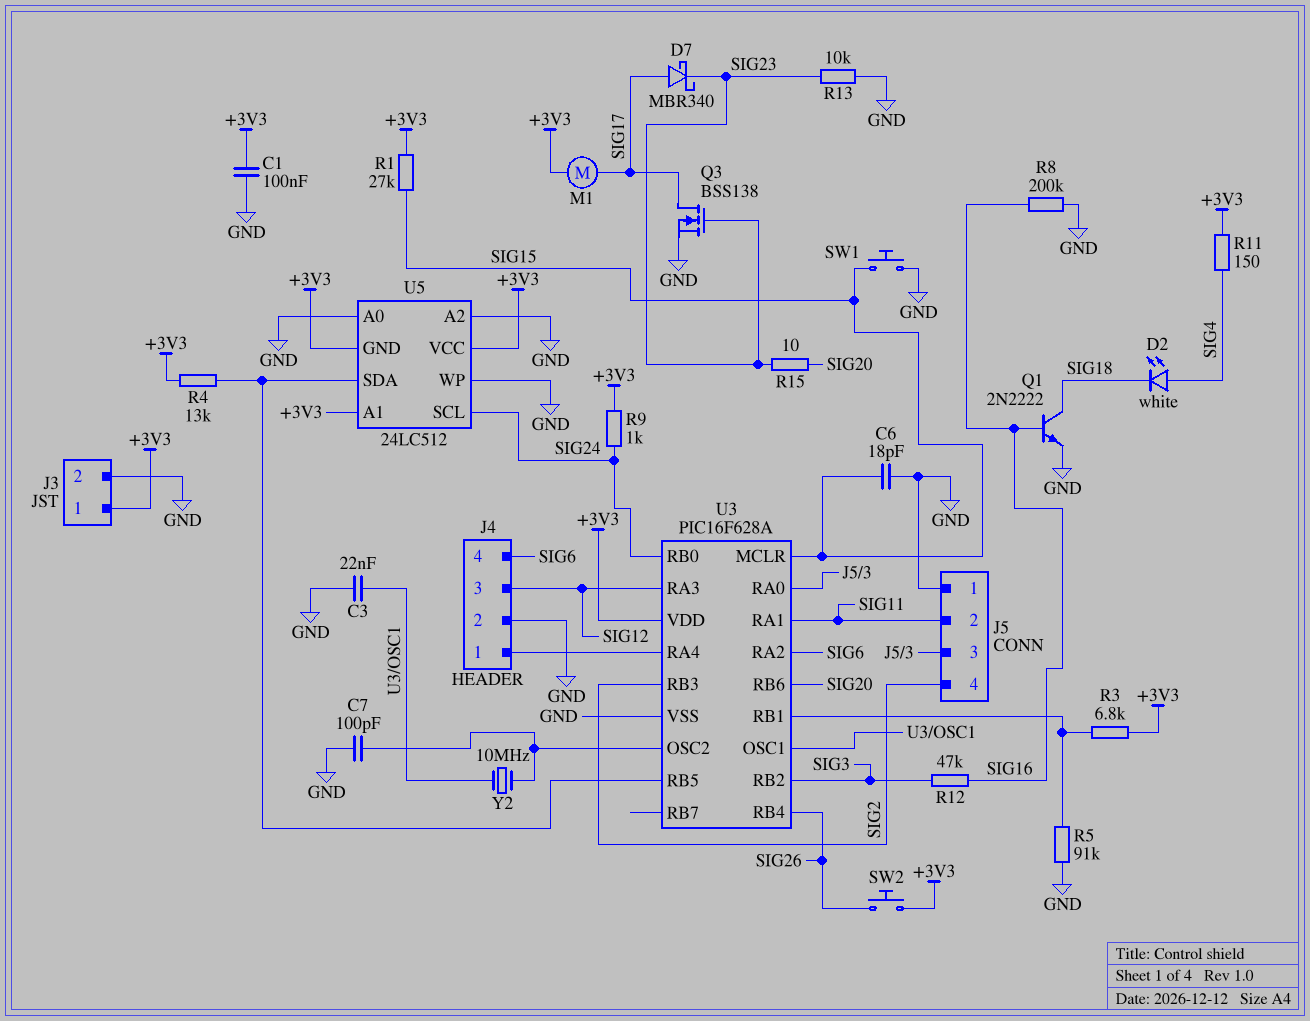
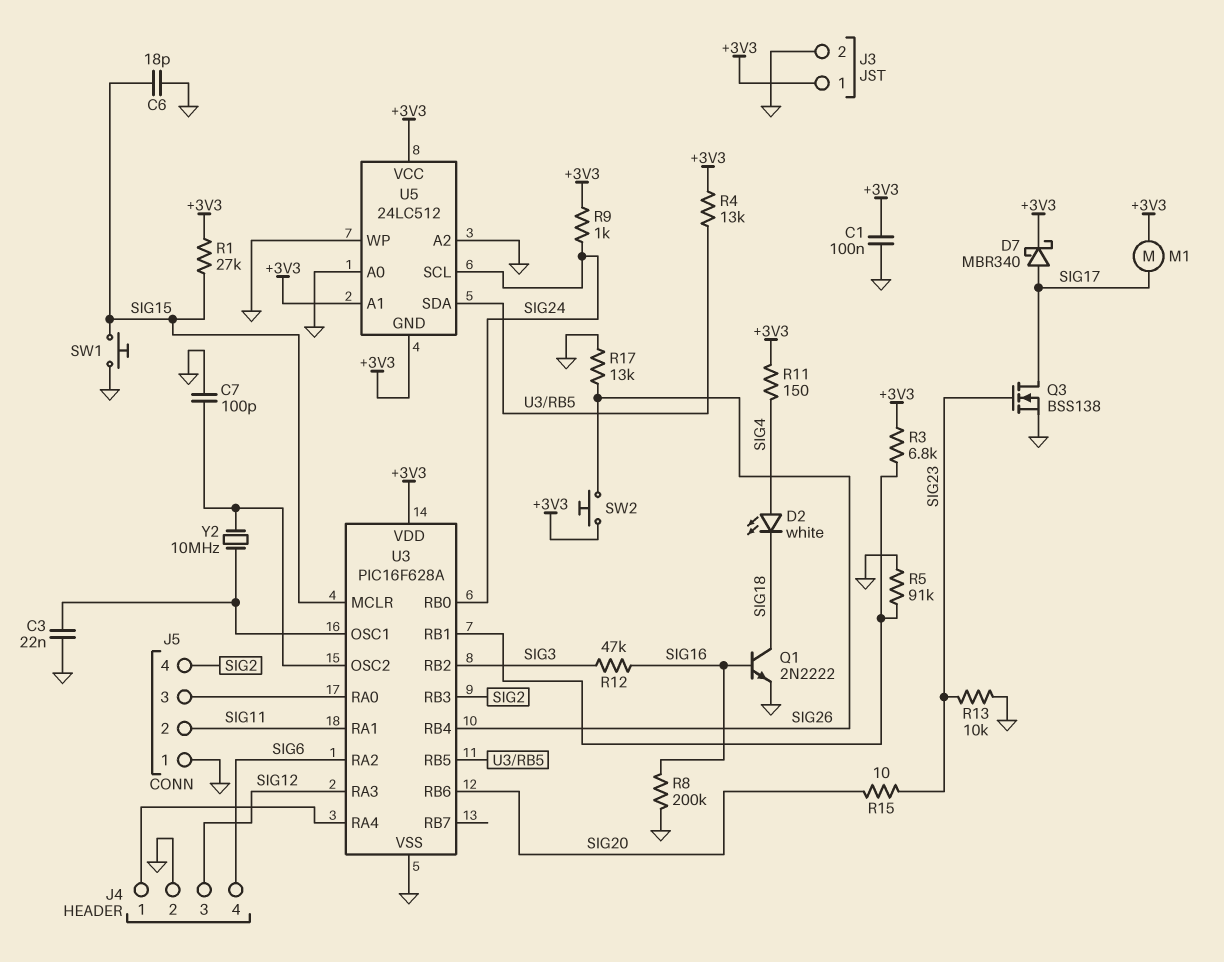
D7: schottky MBR340 (A SIG17, K SIG23) -> schottky MBR340 (A SIG17, K +3V3)
R17: none -> 13k (GND, SIG26)

